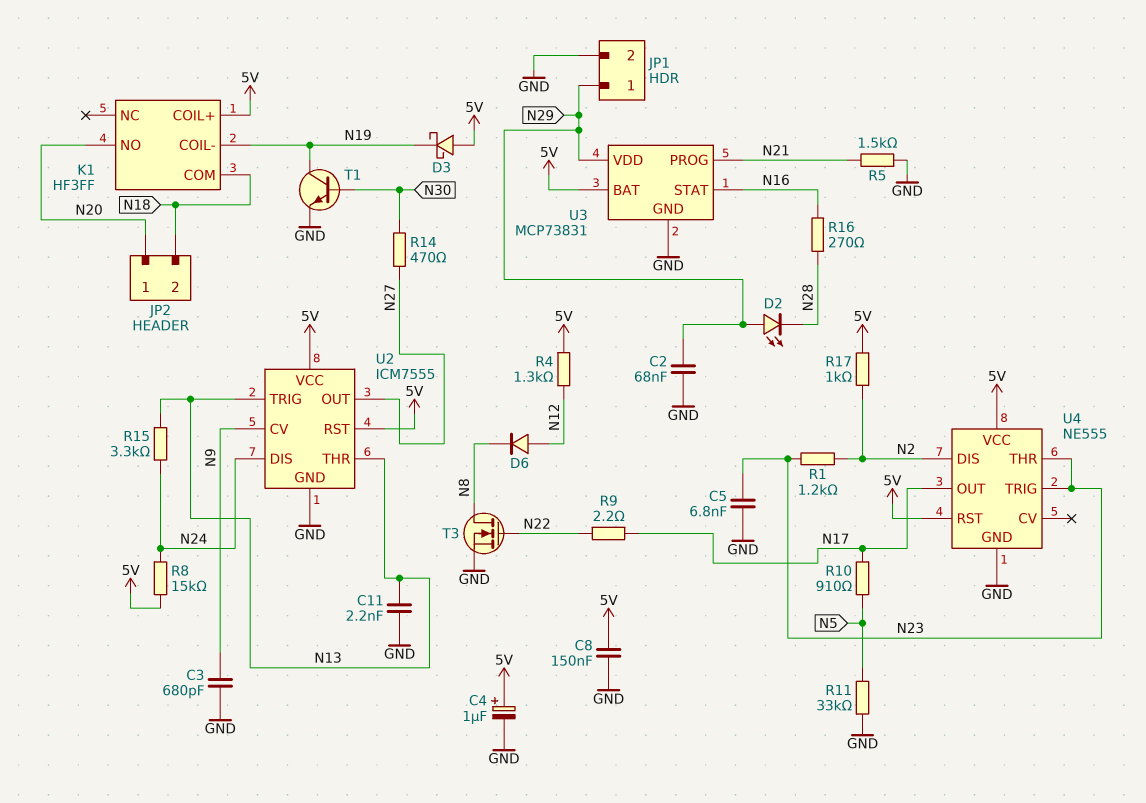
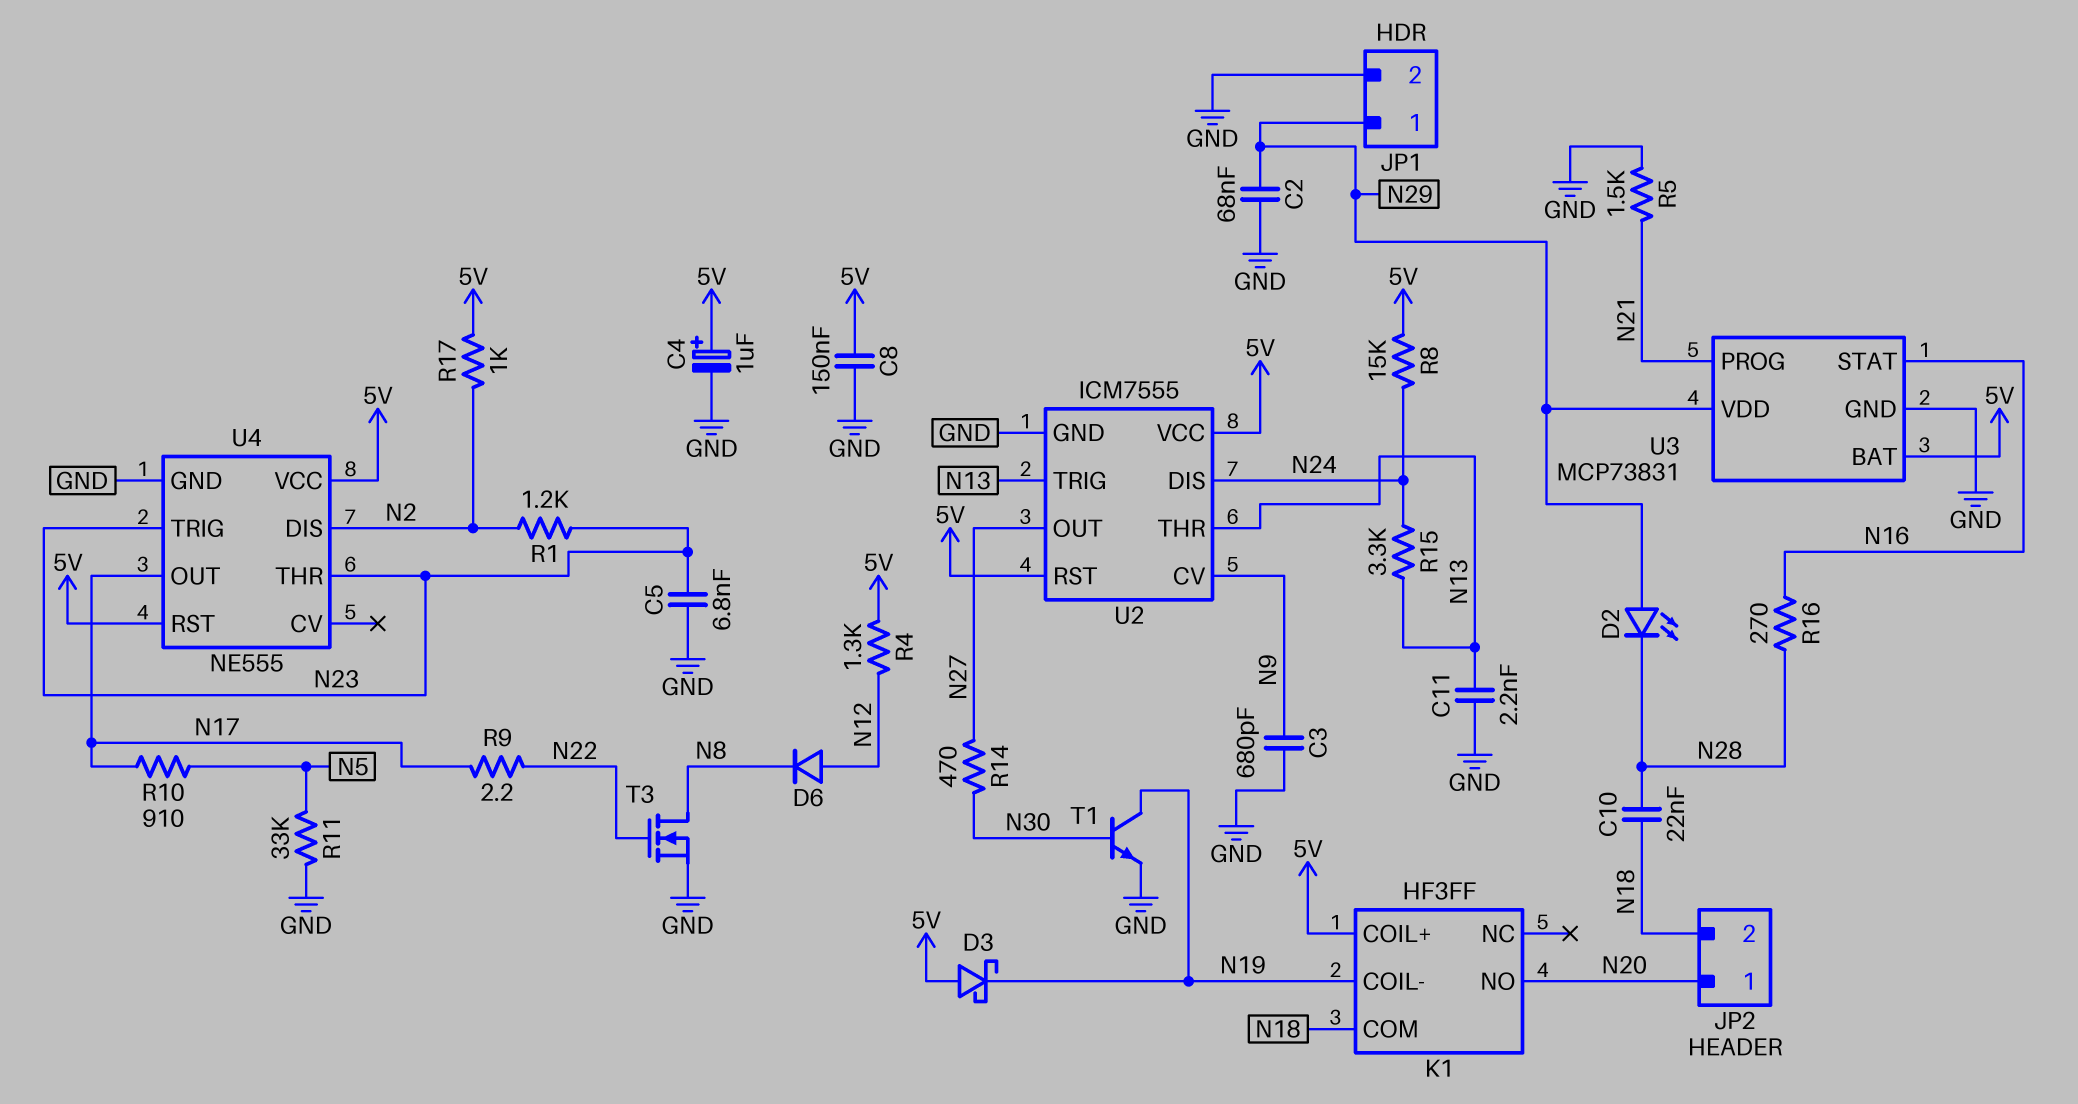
C10: none -> 22nF (N18, N28)

